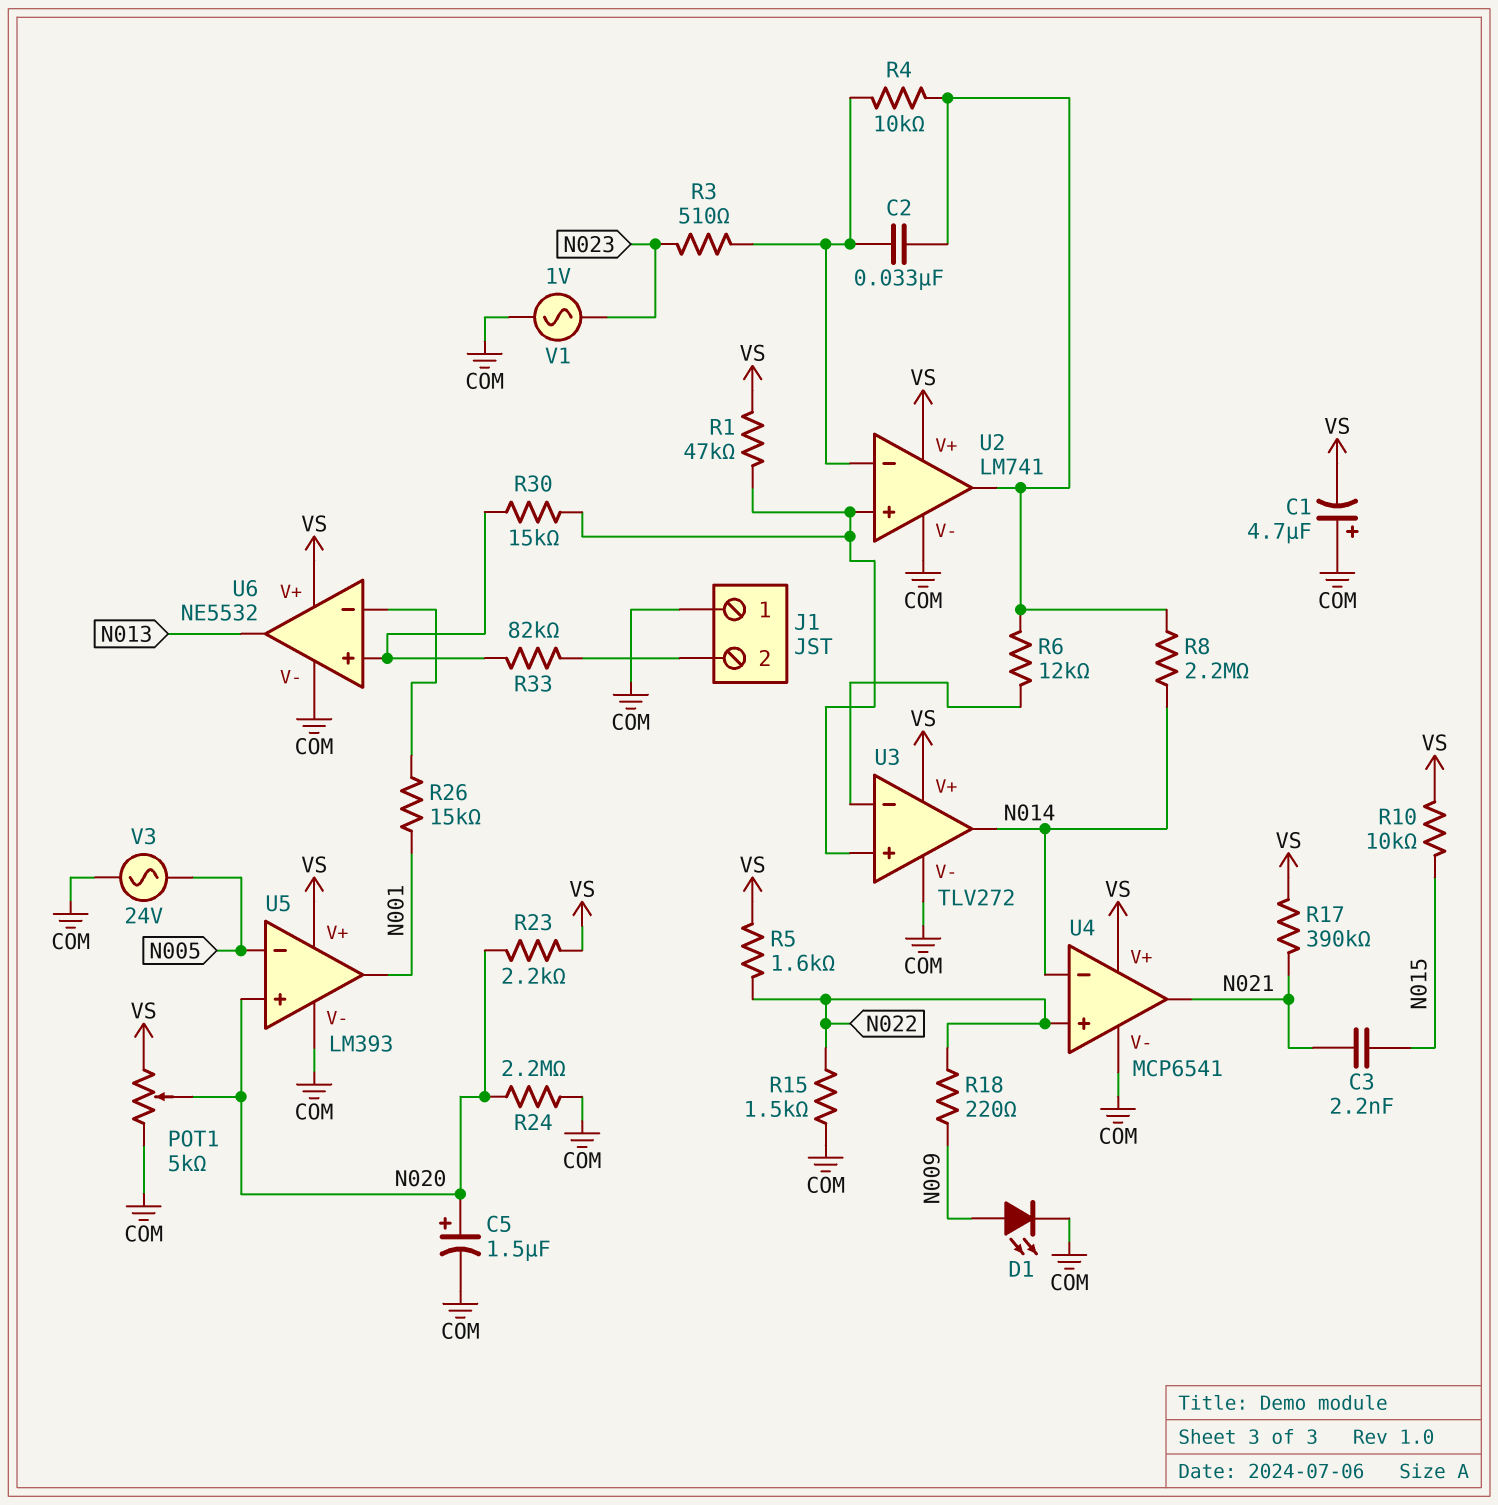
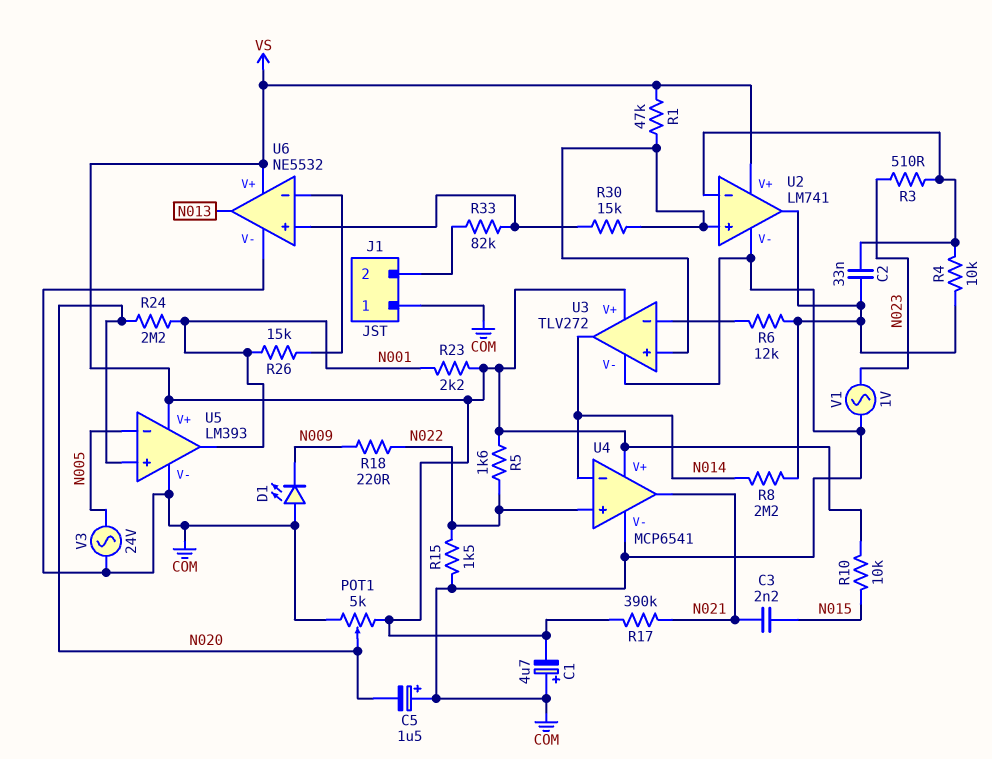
C5: 1.5uF (plus N020, minus COM) -> 1.5uF (plus COM, minus N020)
D1: LED (A N009, K COM) -> LED (A COM, K N009)
R23: 2.2k (N020, VS) -> 2.2k (N001, VS)
R24: 2.2M (COM, N020) -> 2.2M (N001, N020)

